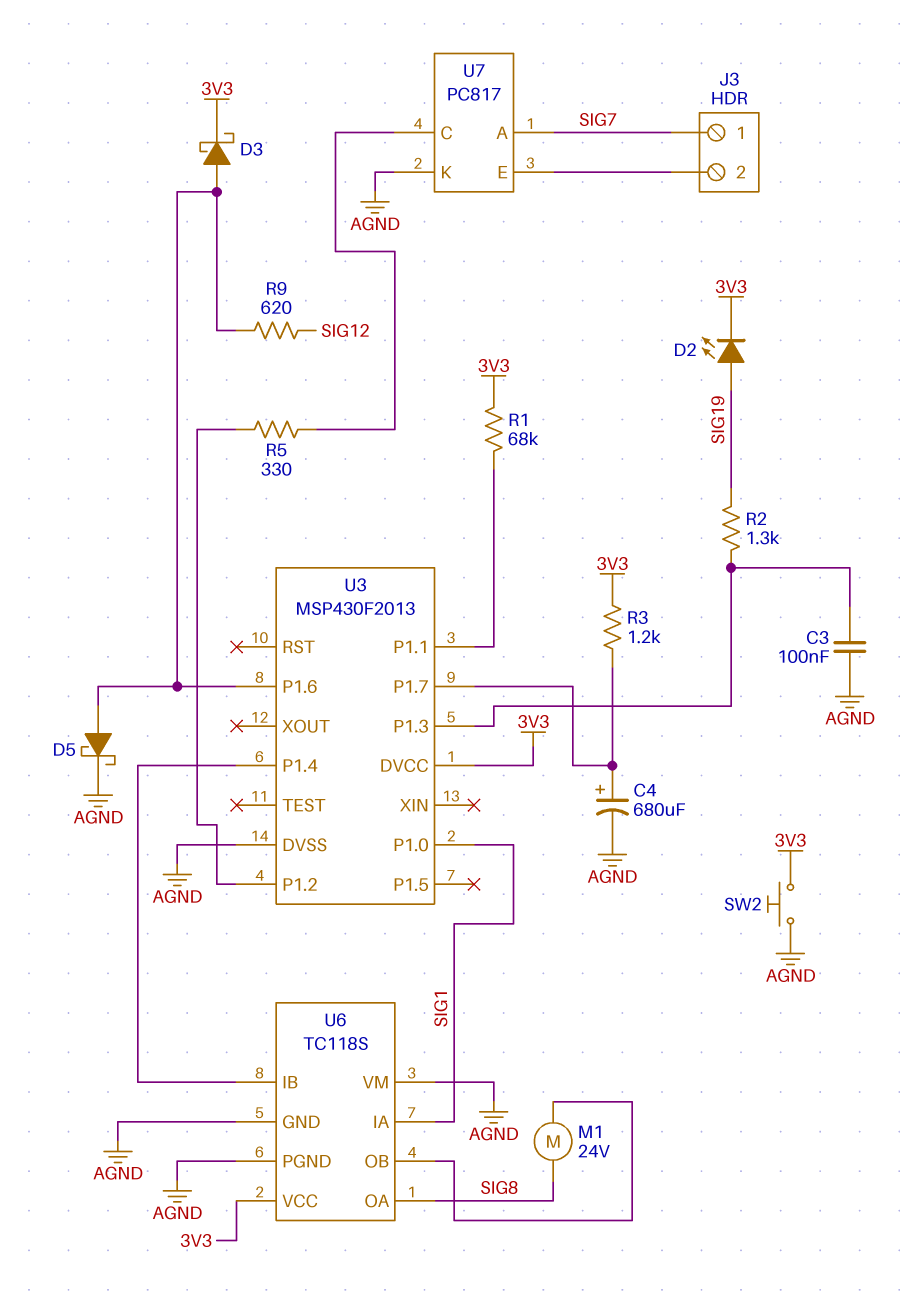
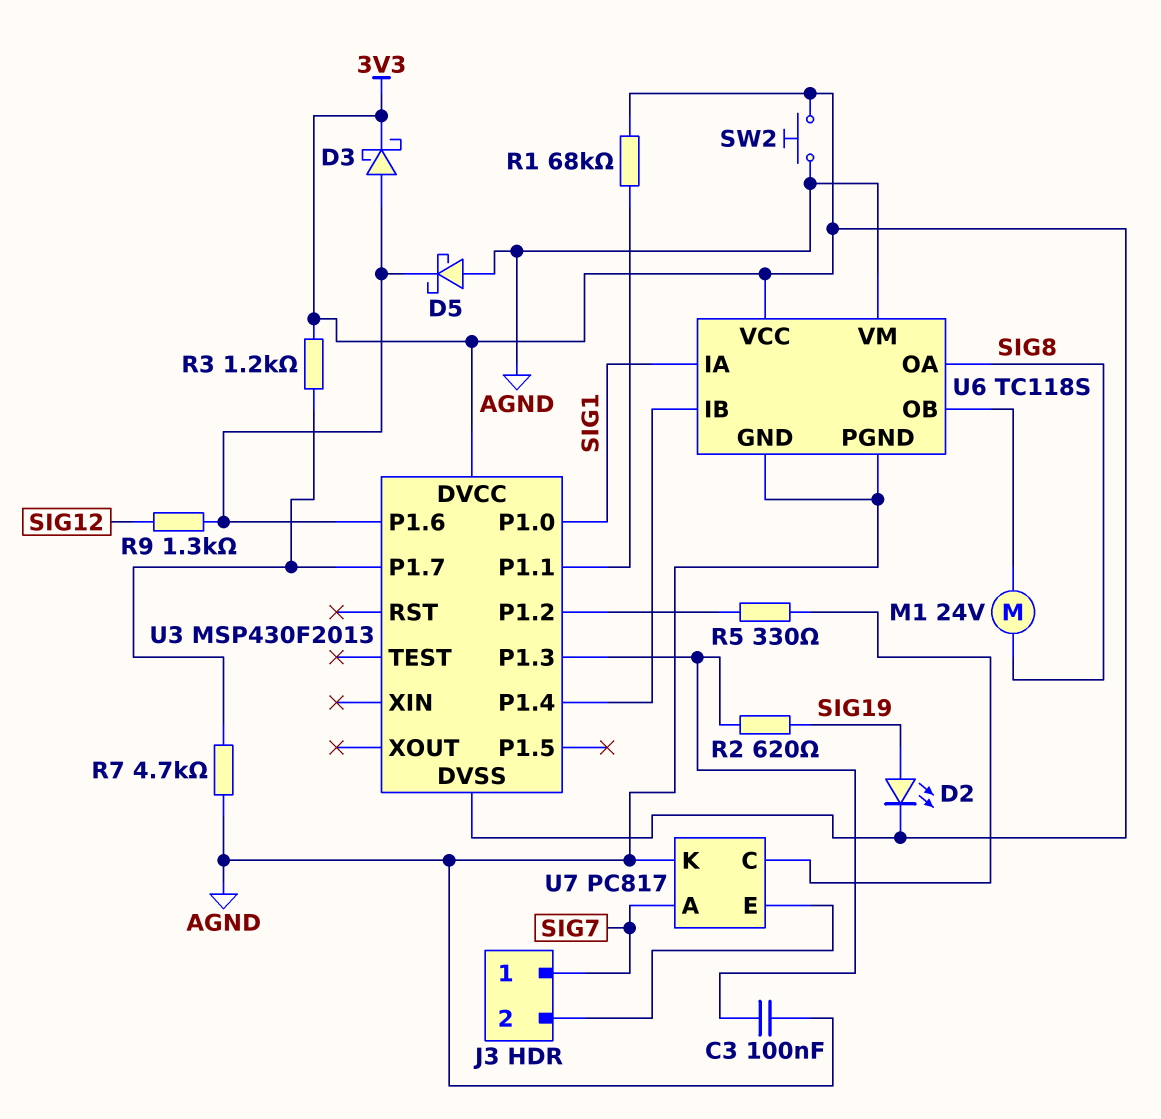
C4: 680uF (plus U3/P1.7, minus AGND) -> none
D5: schottky (A U3/P1.6, K AGND) -> schottky (A AGND, K U3/P1.6)
R2: 1.3k (SIG19, U3/P1.3) -> 620 (SIG19, U3/P1.3)
R7: none -> 4.7k (AGND, U3/P1.7)
R9: 620 (SIG12, U3/P1.6) -> 1.3k (SIG12, U3/P1.6)
U3 pin DVSS: AGND -> 3V3

